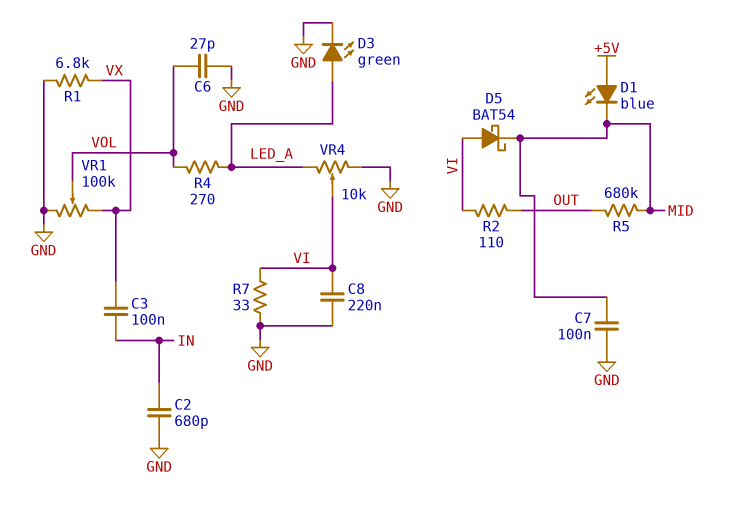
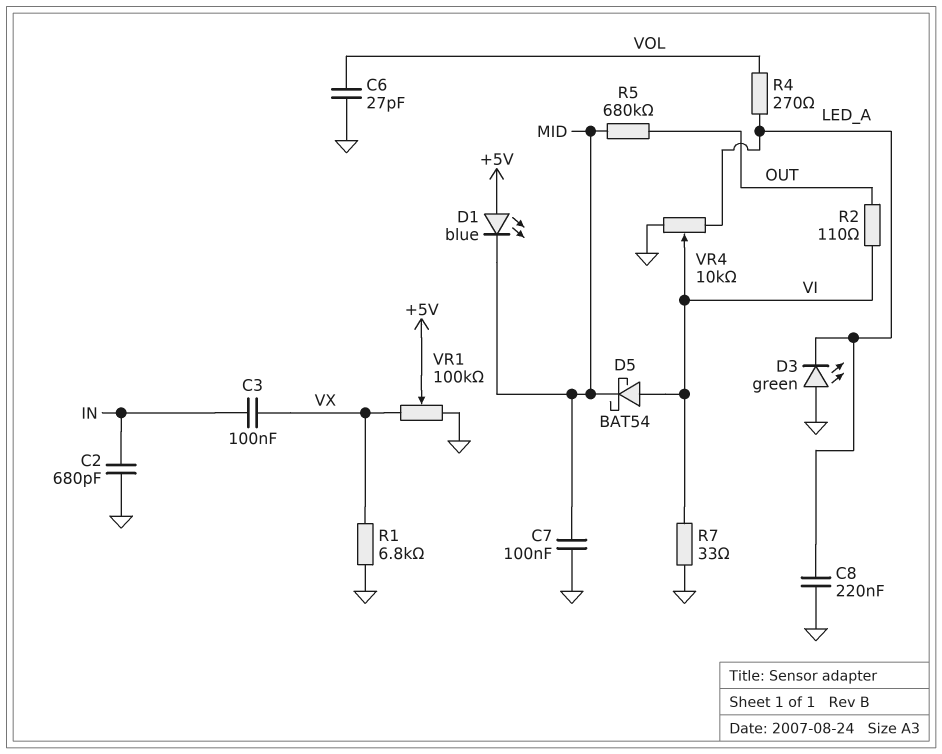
C8: 220nF (GND, VI) -> 220nF (GND, LED_A)
D3: LED green (A LED_A, K GND) -> LED green (A GND, K LED_A)
VR1: 100k (GND, VX, wiper VOL) -> 100k (GND, VX, wiper +5V)

